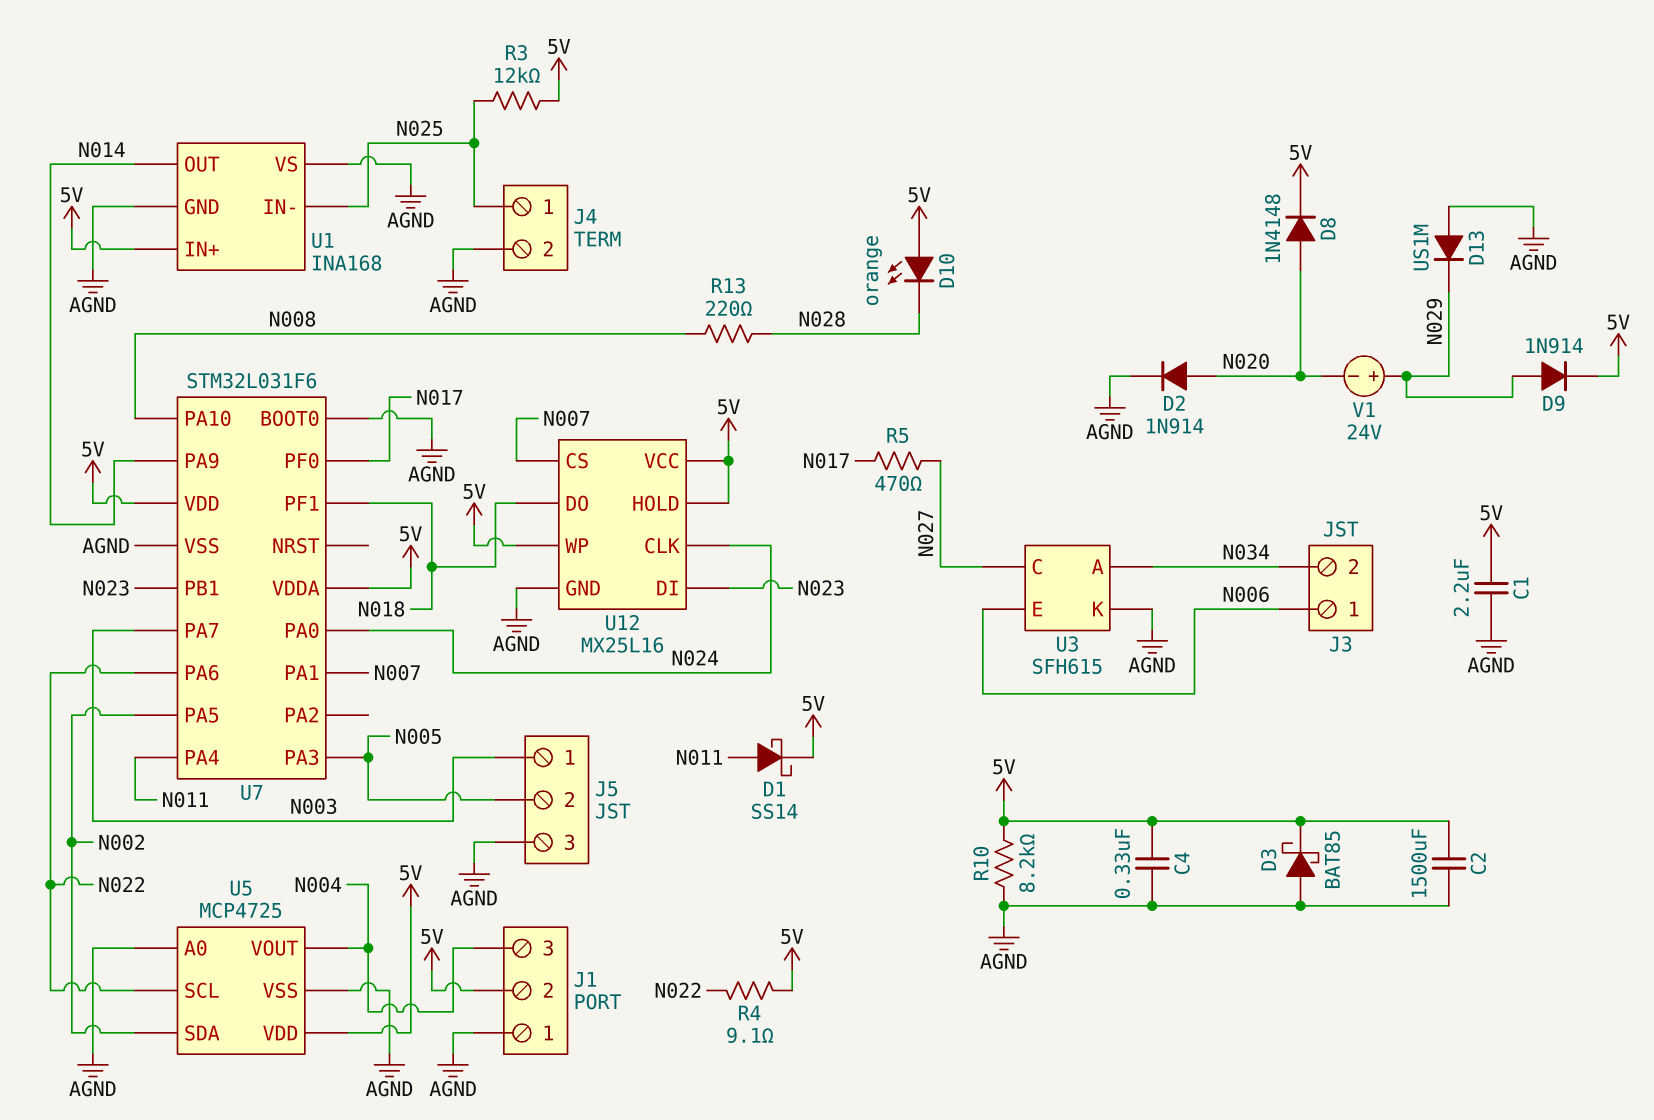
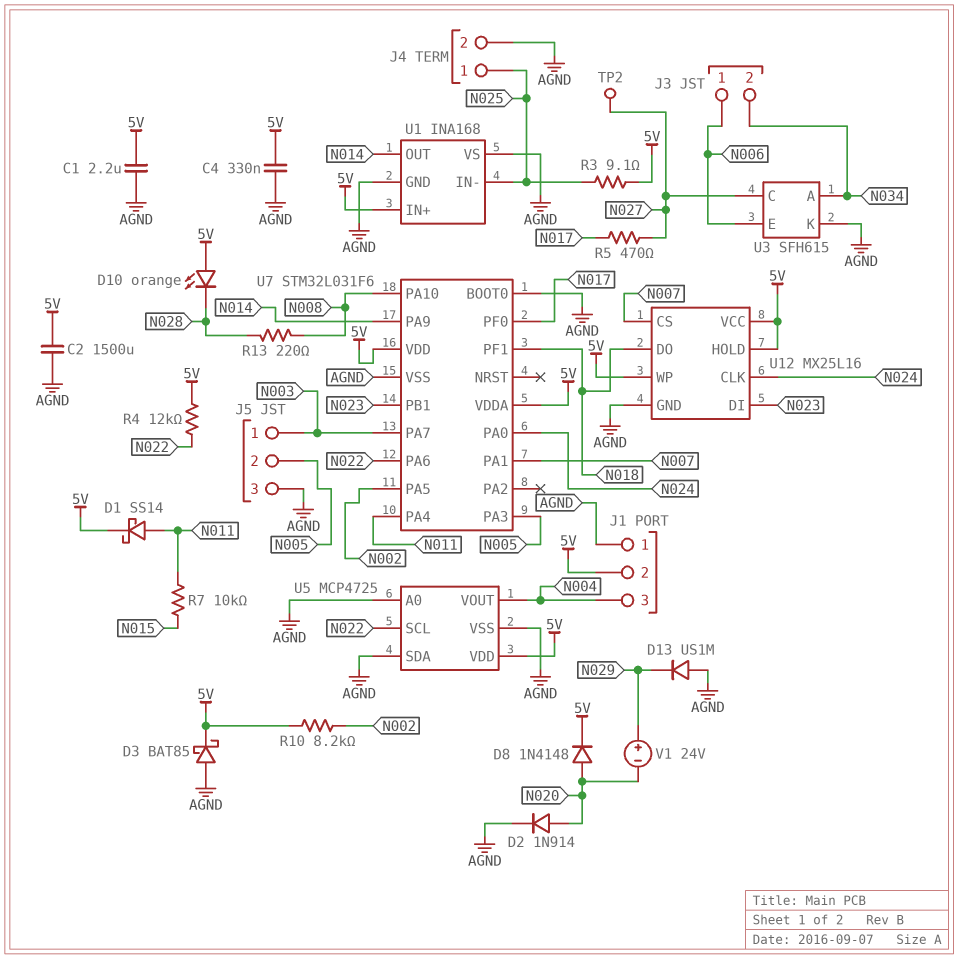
D9: diode 1N914 (A N029, K 5V) -> none
R3: 12k (5V, N025) -> 9.1 (5V, N025)
R4: 9.1 (5V, N022) -> 12k (5V, N022)
R7: none -> 10k (N011, N015)
R10: 8.2k (5V, AGND) -> 8.2k (5V, N002)
TP2: none -> test point (N027)
U5 pin SDA: N002 -> AGND

